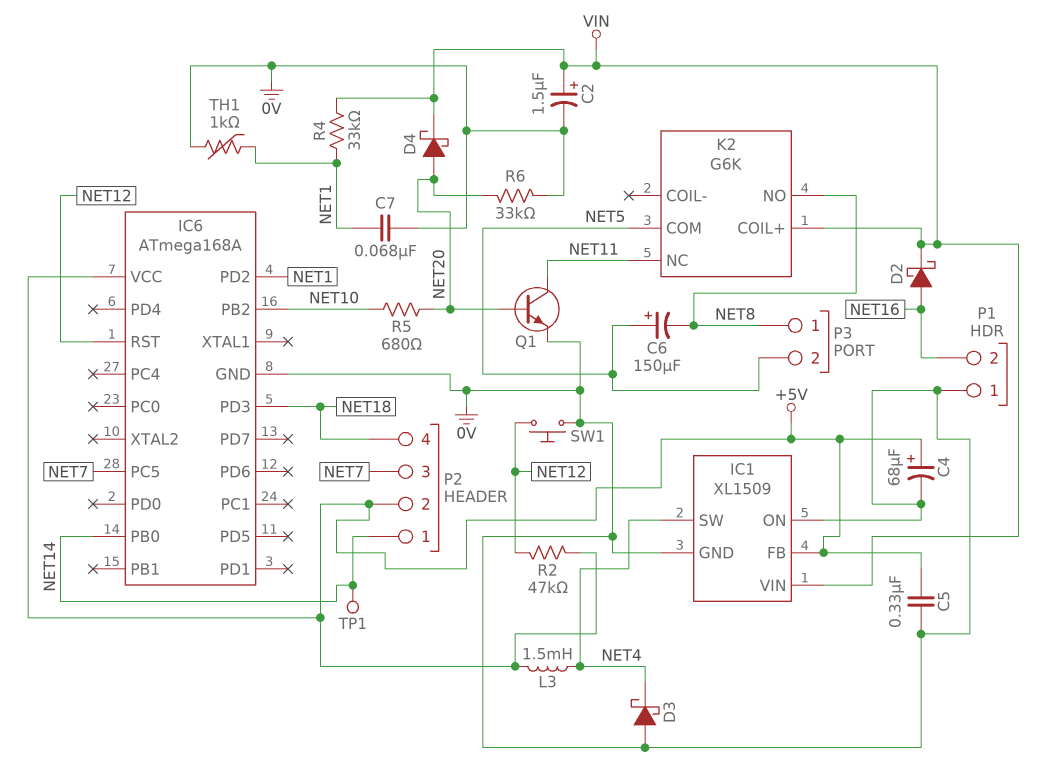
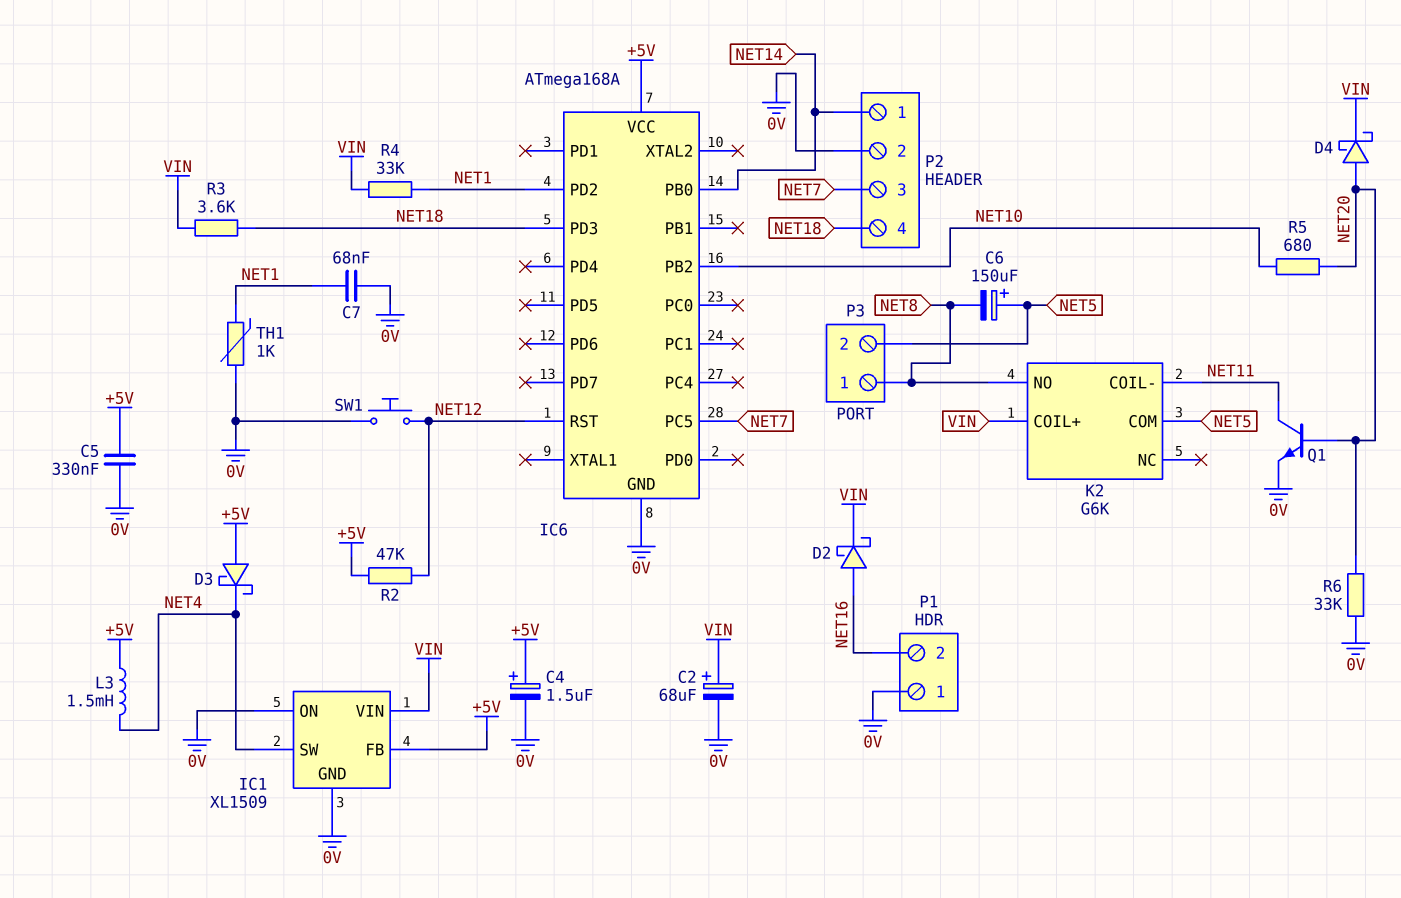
C2: 1.5uF (plus VIN, minus 0V) -> 68uF (plus VIN, minus 0V)
C4: 68uF (plus +5V, minus 0V) -> 1.5uF (plus +5V, minus 0V)
D3: schottky (A 0V, K NET4) -> schottky (A +5V, K NET4)
K2 pin COIL-: none -> NET11
K2 pin NC: NET11 -> none
P2 pin 2: +5V -> 0V
R3: none -> 3.6k (NET18, VIN)
TP1: test point (NET14) -> none

